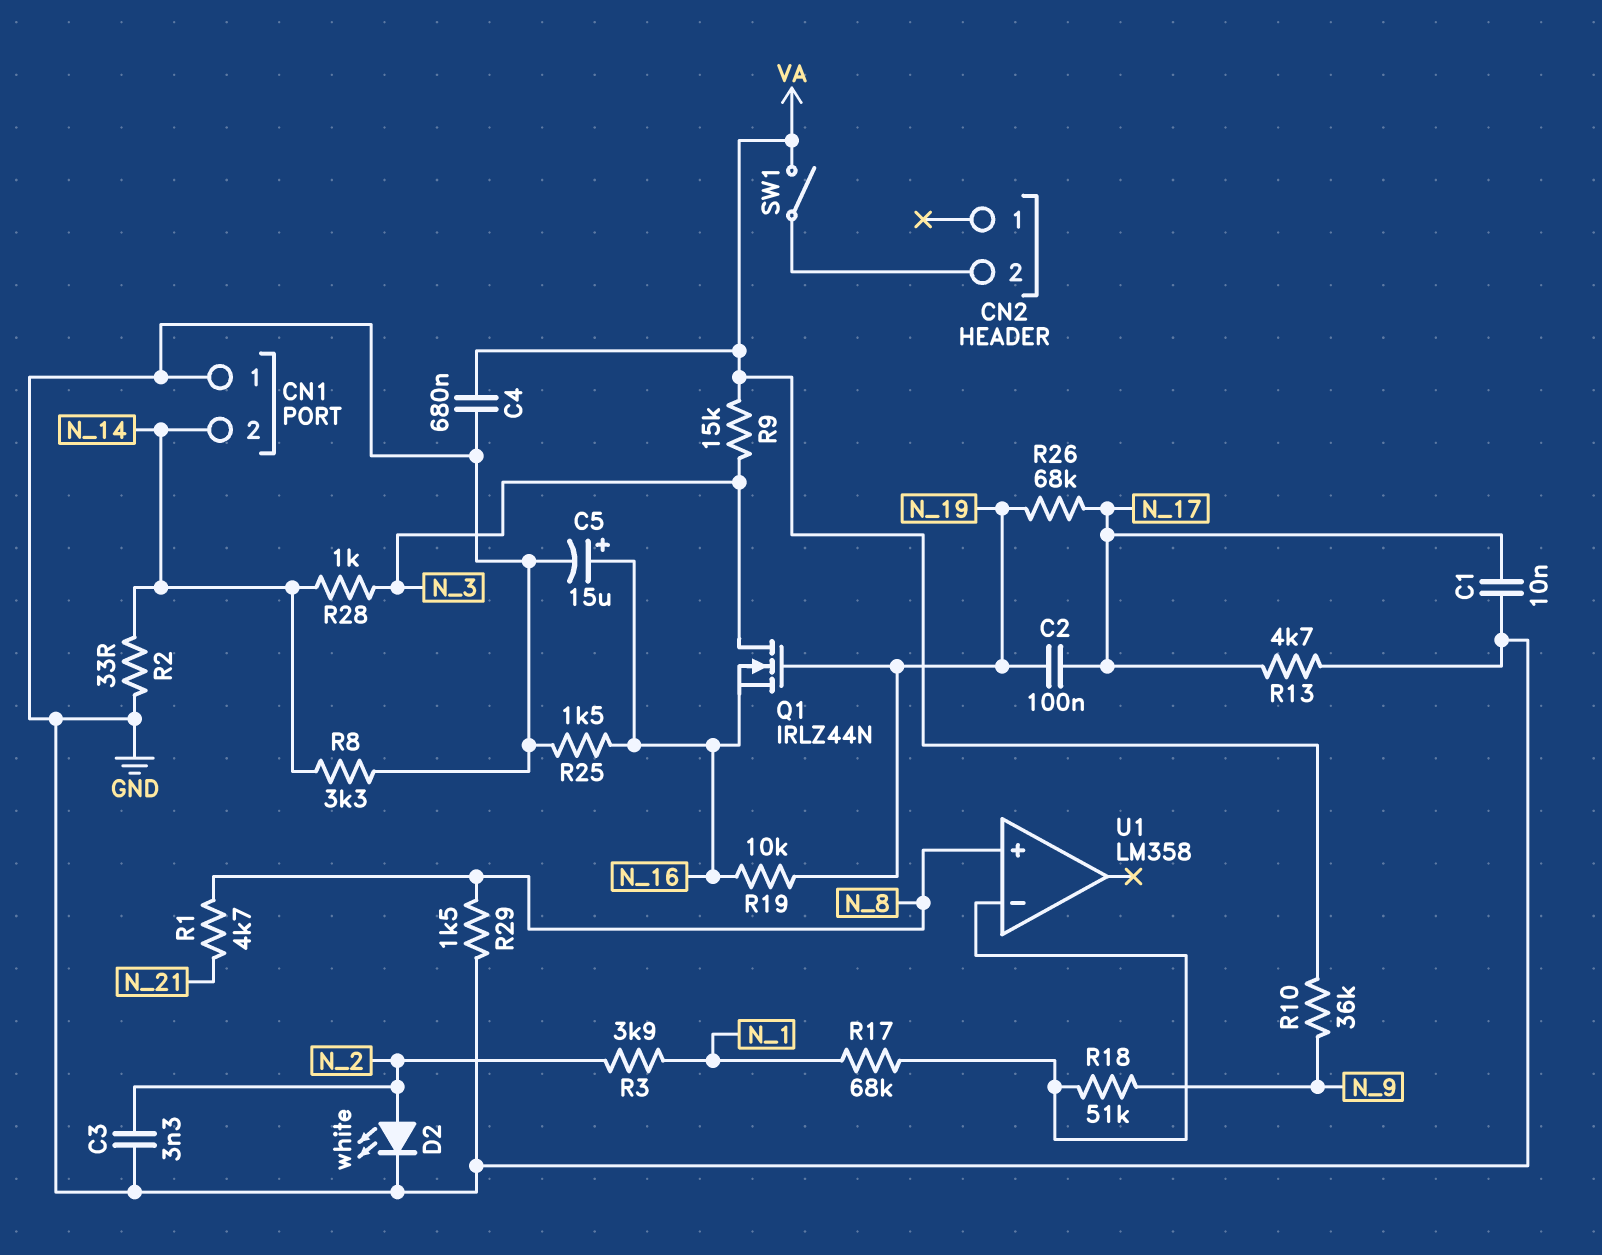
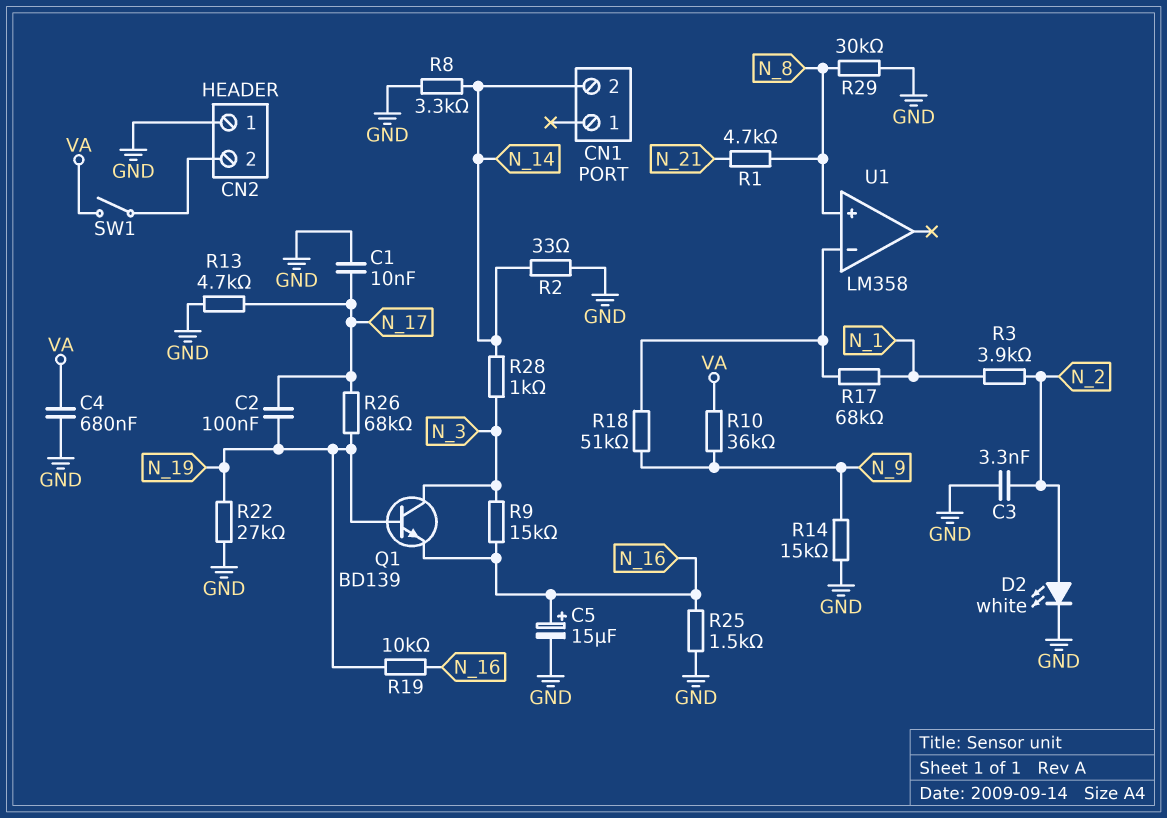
CN1 pin 1: GND -> none
CN2 pin 1: none -> GND
Q1: NMOS IRLZ44N (G N_19, D N_3, S N_16) -> NPN BD139 (B N_19, C N_3, E N_16)
R9: 15k (N_3, VA) -> 15k (N_3, N_16)
R14: none -> 15k (GND, N_9)
R22: none -> 27k (GND, N_19)
R29: 1.5k (GND, N_8) -> 30k (GND, N_8)

